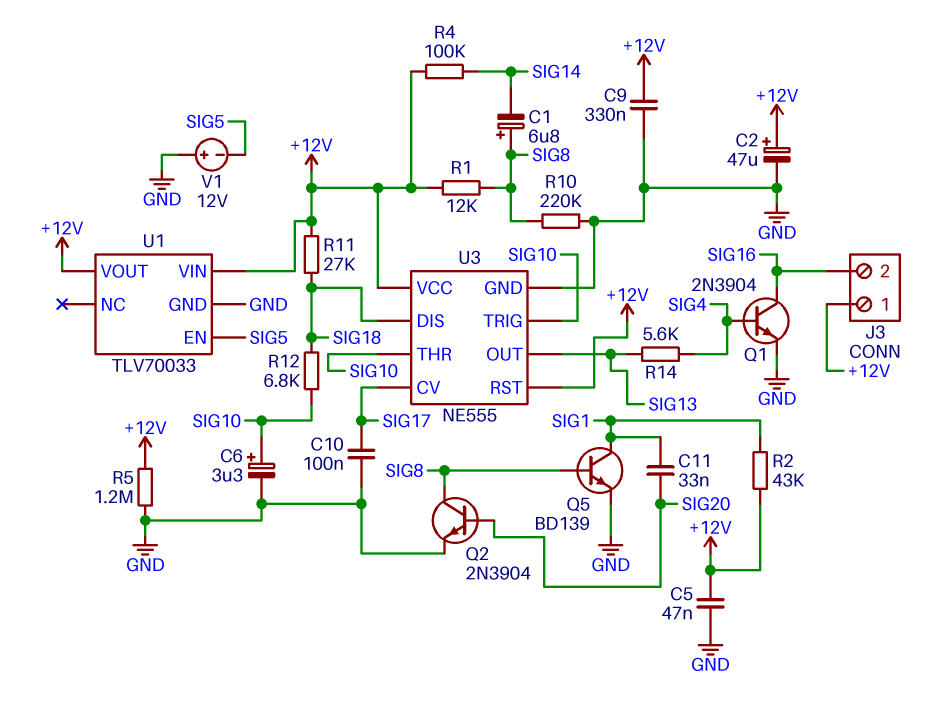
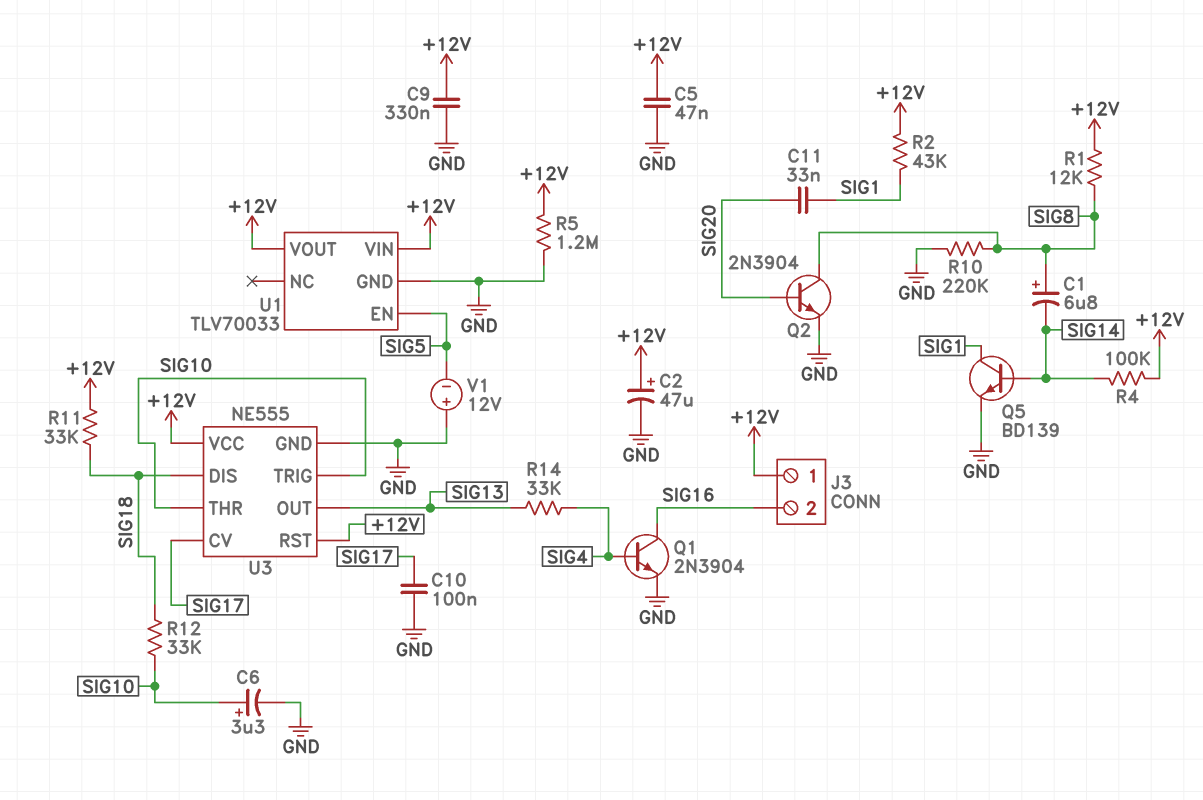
Q5: NPN BD139 (B SIG8, C SIG1, E GND) -> NPN BD139 (B SIG14, C SIG1, E GND)
R11: 27k (+12V, SIG18) -> 33k (+12V, SIG18)
R12: 6.8k (SIG10, SIG18) -> 33k (SIG10, SIG18)
R14: 5.6k (SIG4, SIG13) -> 33k (SIG4, SIG13)

